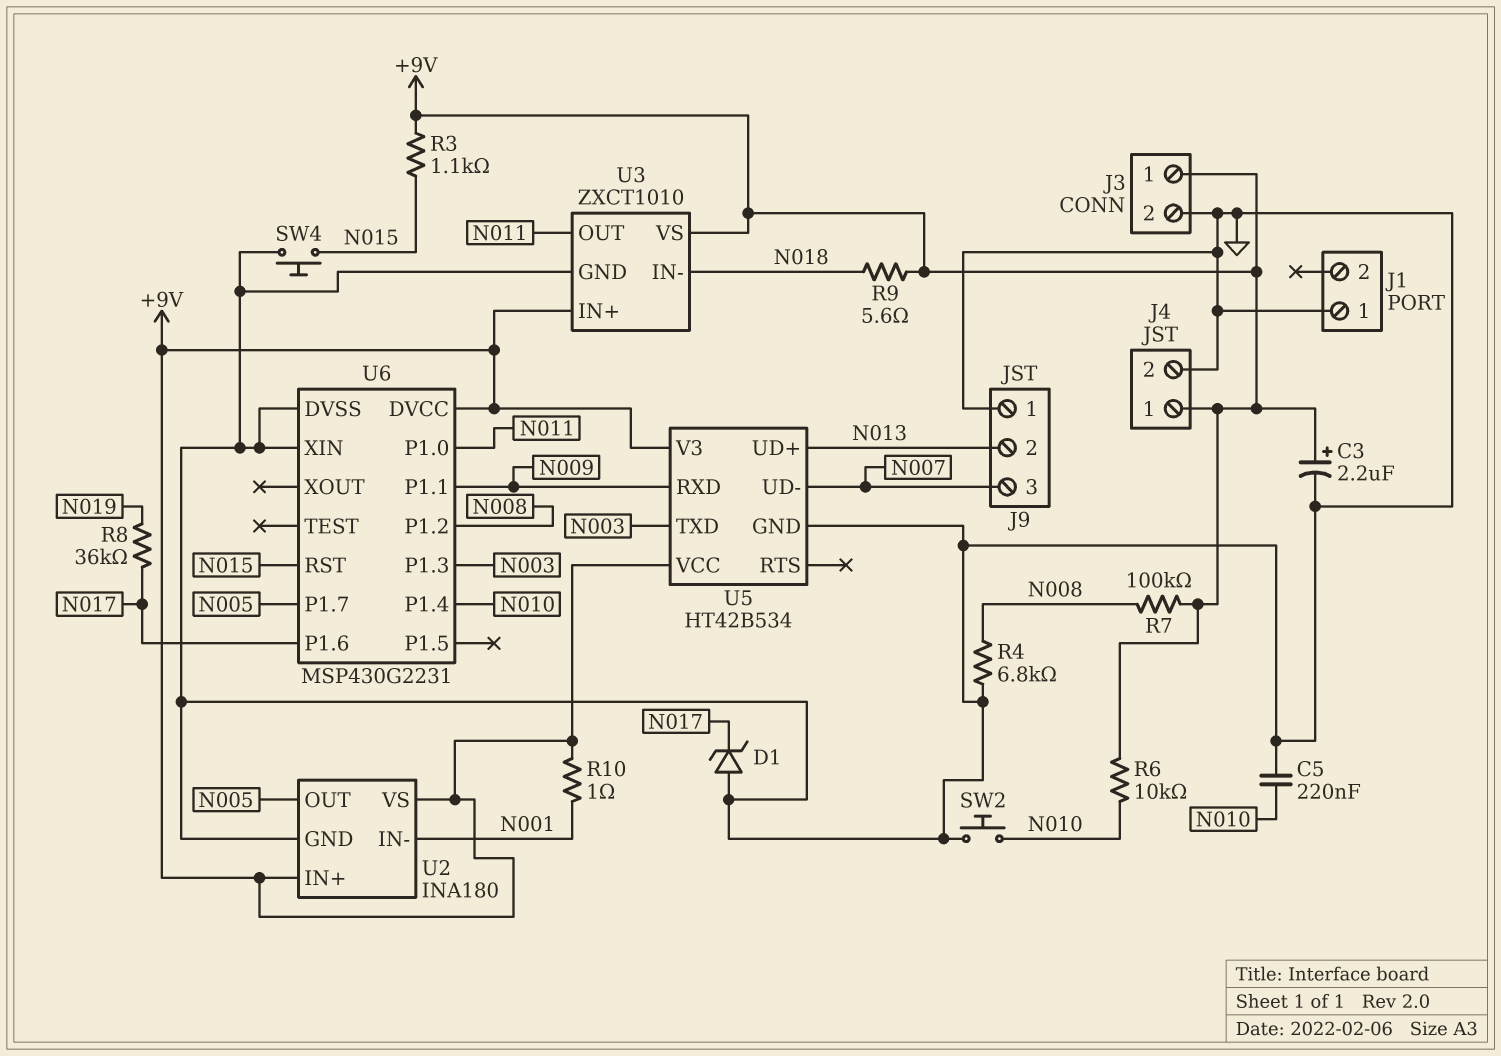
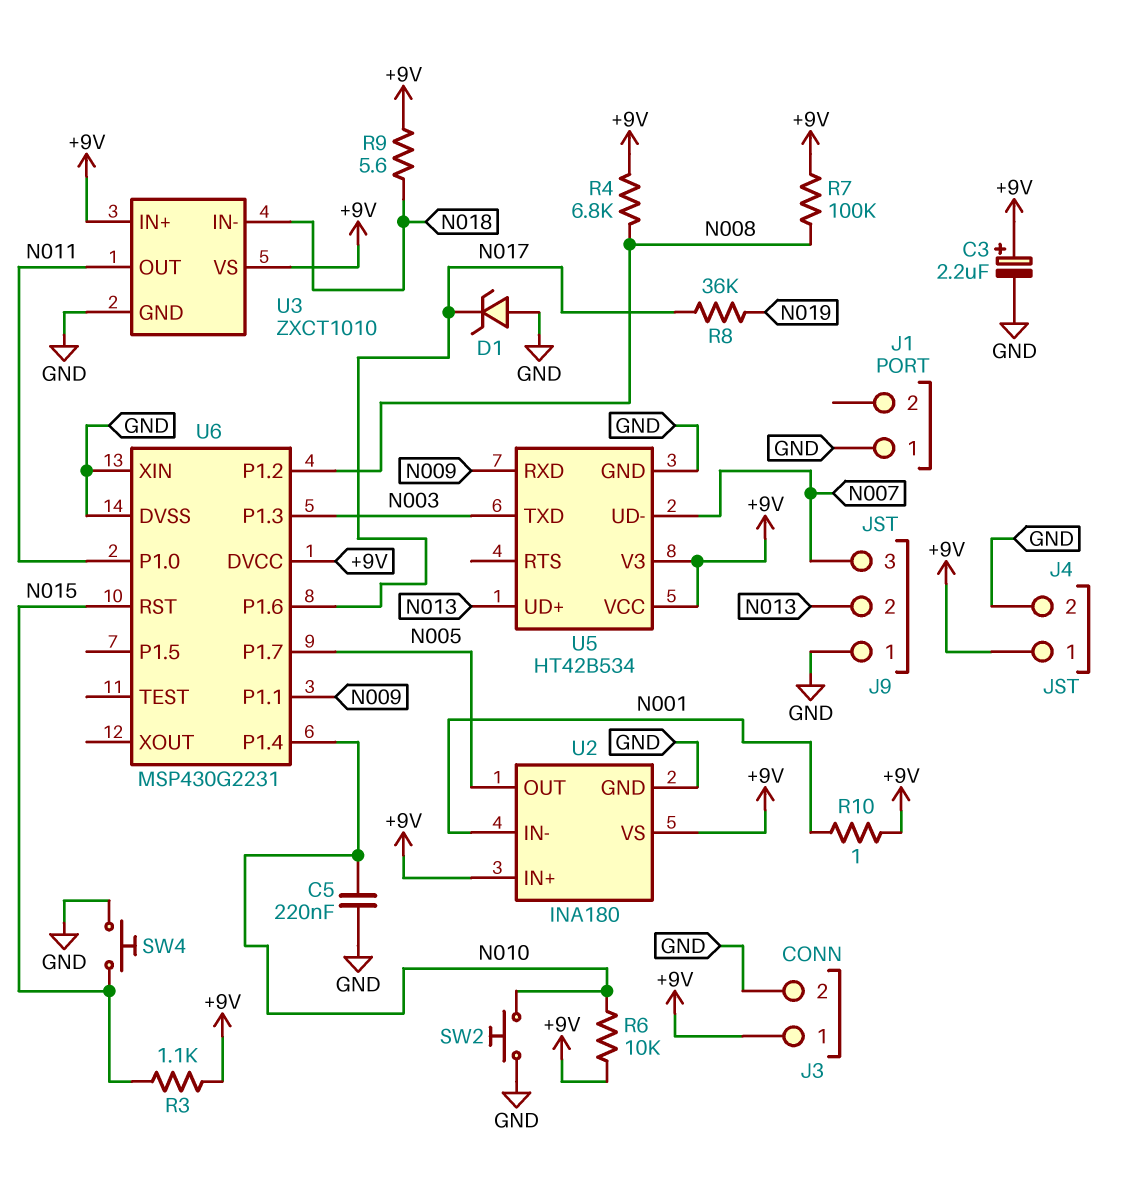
R4: 6.8k (GND, N008) -> 6.8k (+9V, N008)

